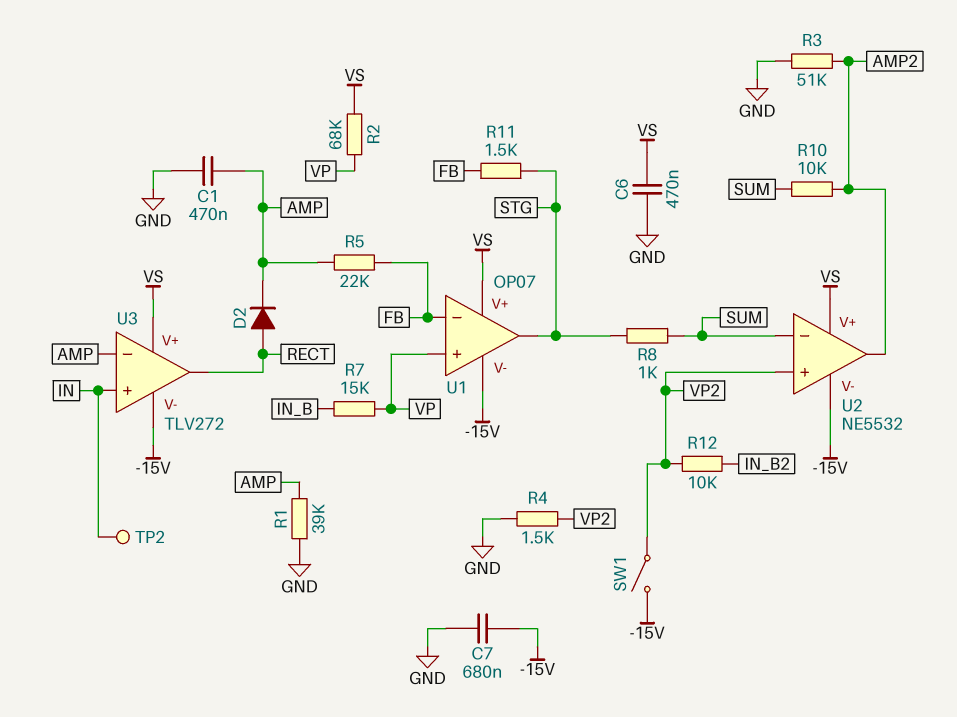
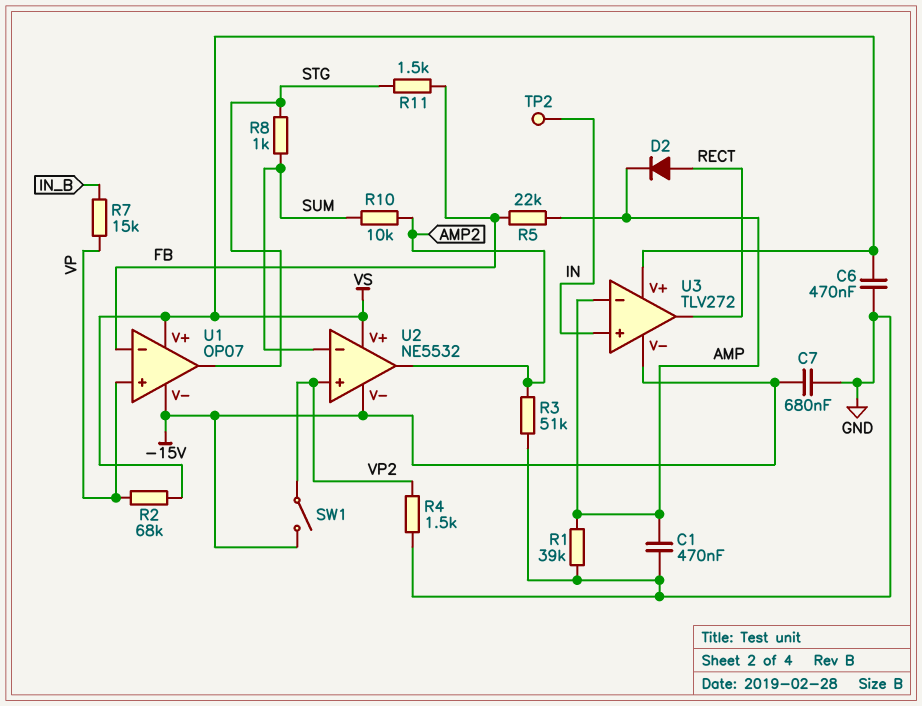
R12: 10k (IN_B2, VP2) -> none

